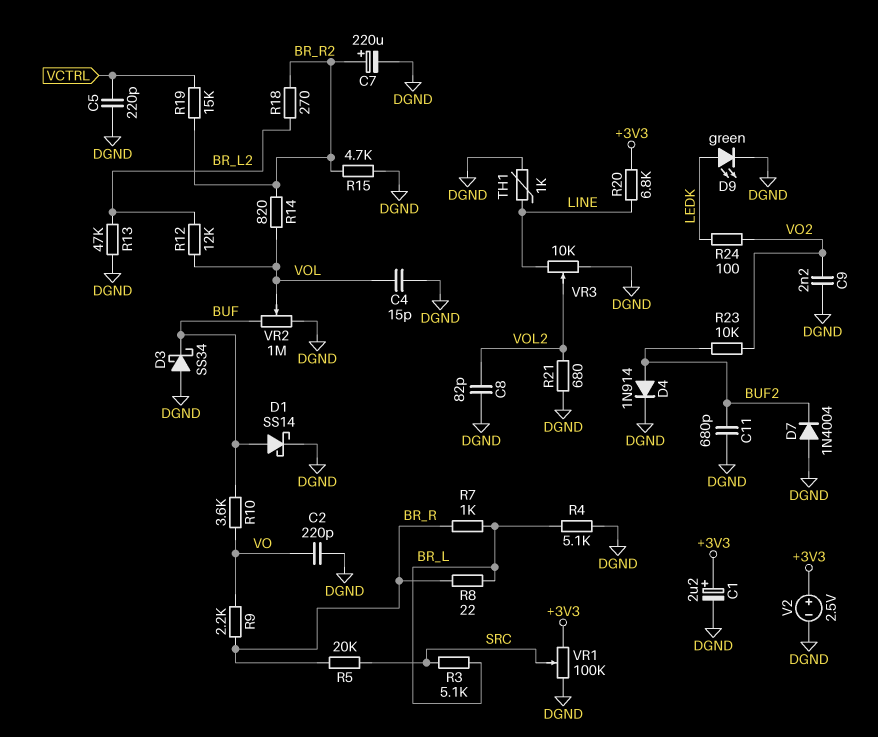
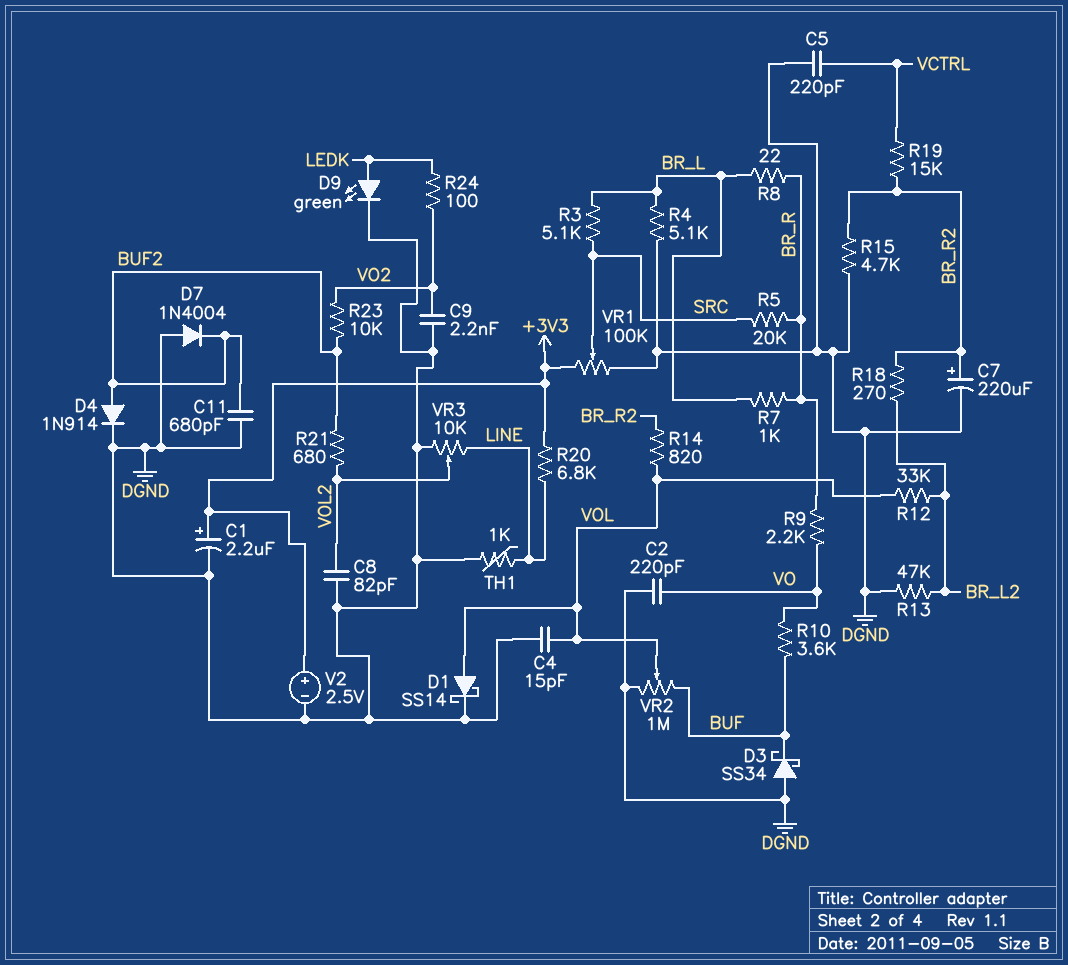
D1: schottky SS14 (A BUF, K DGND) -> schottky SS14 (A VOL, K DGND)
R12: 12k (BR_L2, VOL) -> 33k (BR_L2, VOL)
R21: 680 (DGND, VOL2) -> 680 (BUF2, VOL2)

